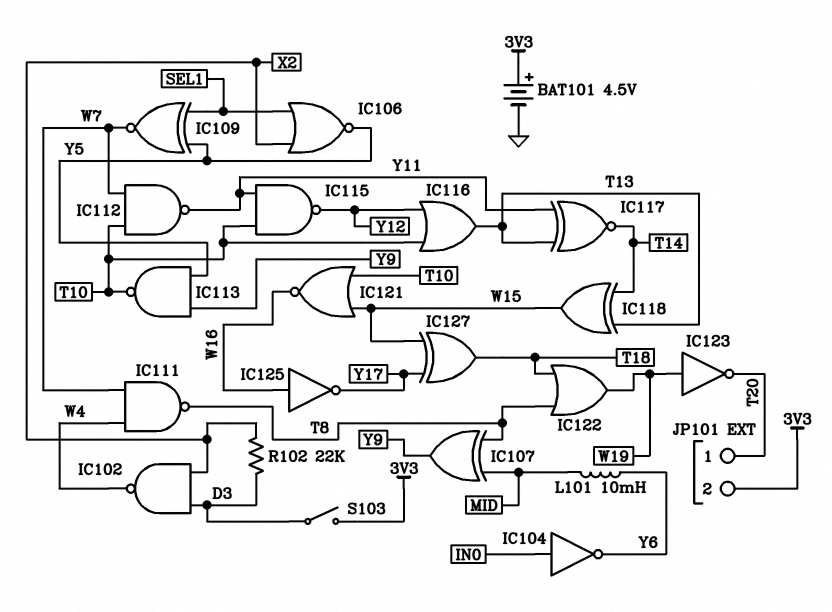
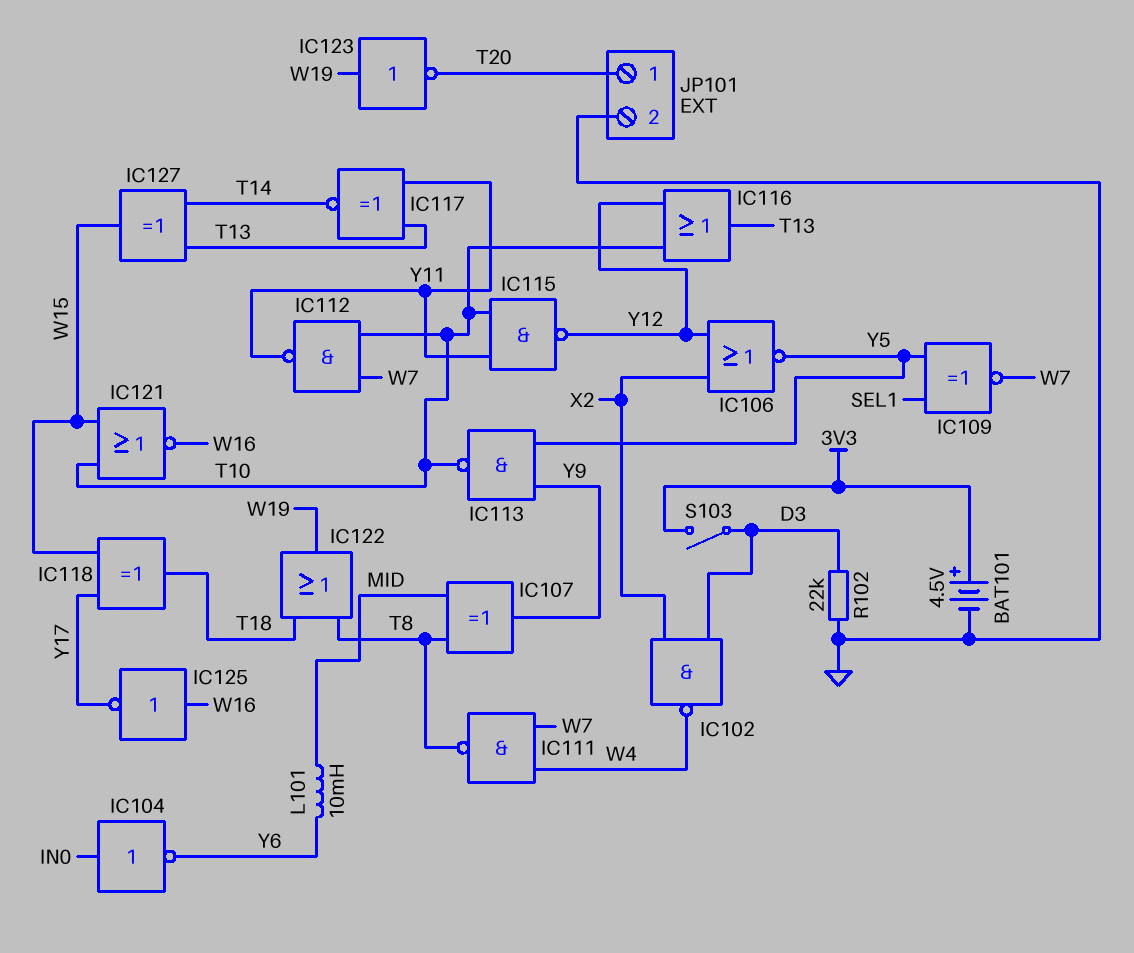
IC106: NOR (in SEL1, in X2, out Y5) -> NOR (in X2, in Y12, out Y5)
IC118: XOR (in T13, in T14, out W15) -> XOR (in W15, in Y17, out T18)
IC127: XOR (in W15, in Y17, out T18) -> XOR (in T13, in T14, out W15)
JP101 pin 2: 3V3 -> GND
R102: 22k (D3, X2) -> 22k (D3, GND)

